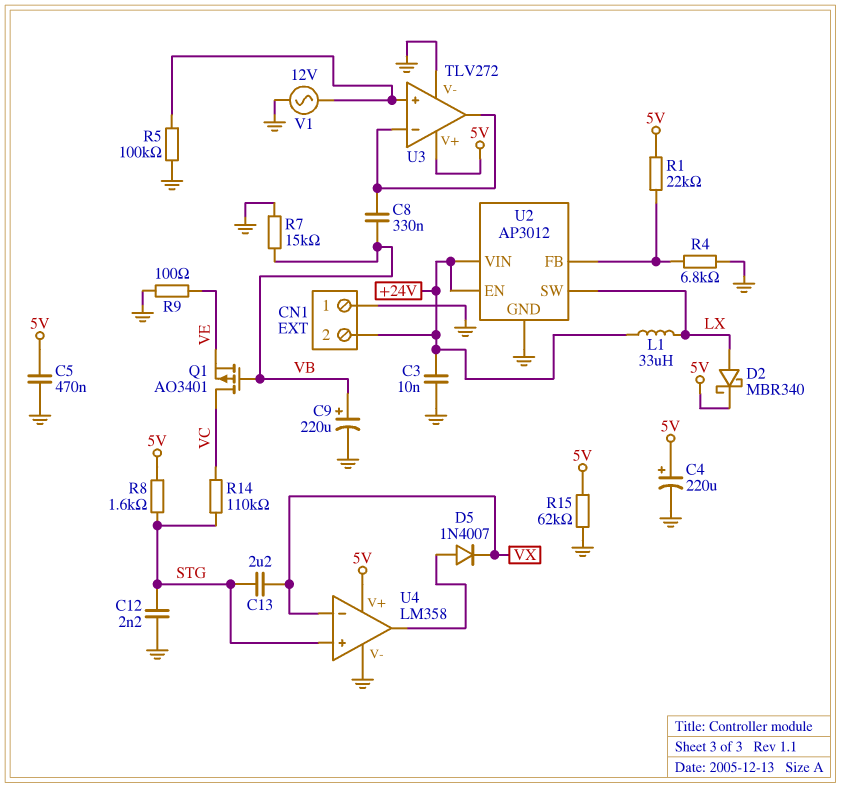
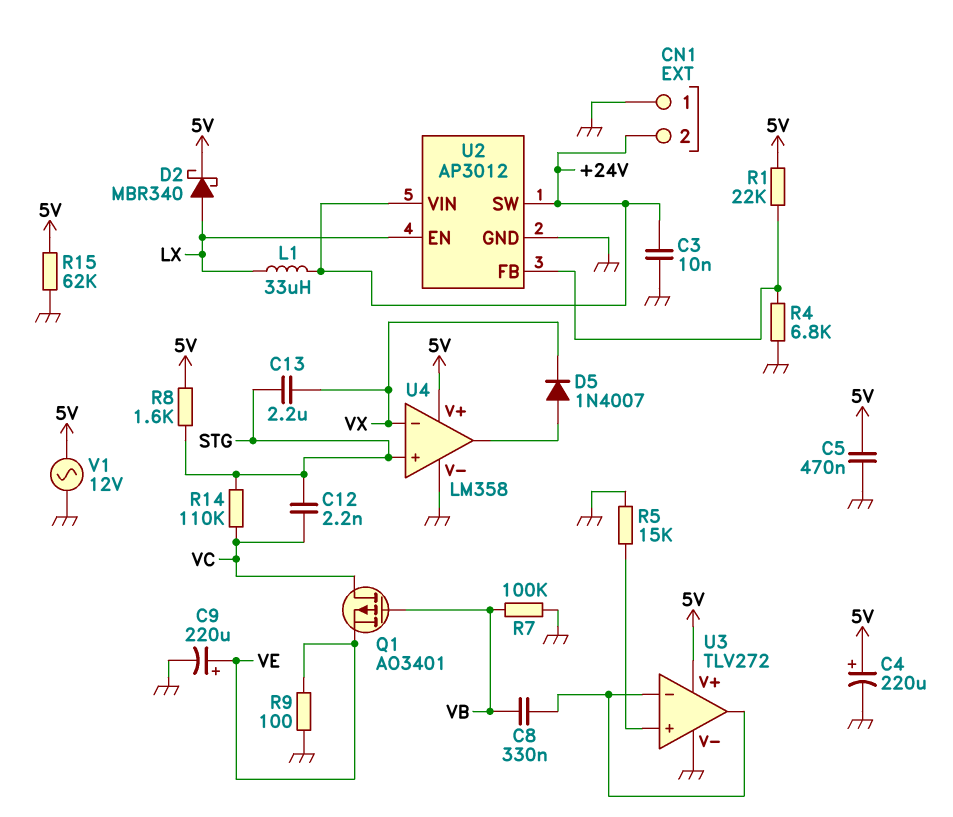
C9: 220uF (plus VB, minus GND) -> 220uF (plus VE, minus GND)
C12: 2.2nF (GND, STG) -> 2.2nF (STG, VC)
R5: 100k (GND, U3/in+) -> 15k (GND, U3/in+)
R7: 15k (GND, VB) -> 100k (GND, VB)
U2 pin EN: +24V -> LX
U2 pin SW: LX -> +24V
V1: AC 12V (GND, U3/in+) -> AC 12V (5V, GND)

